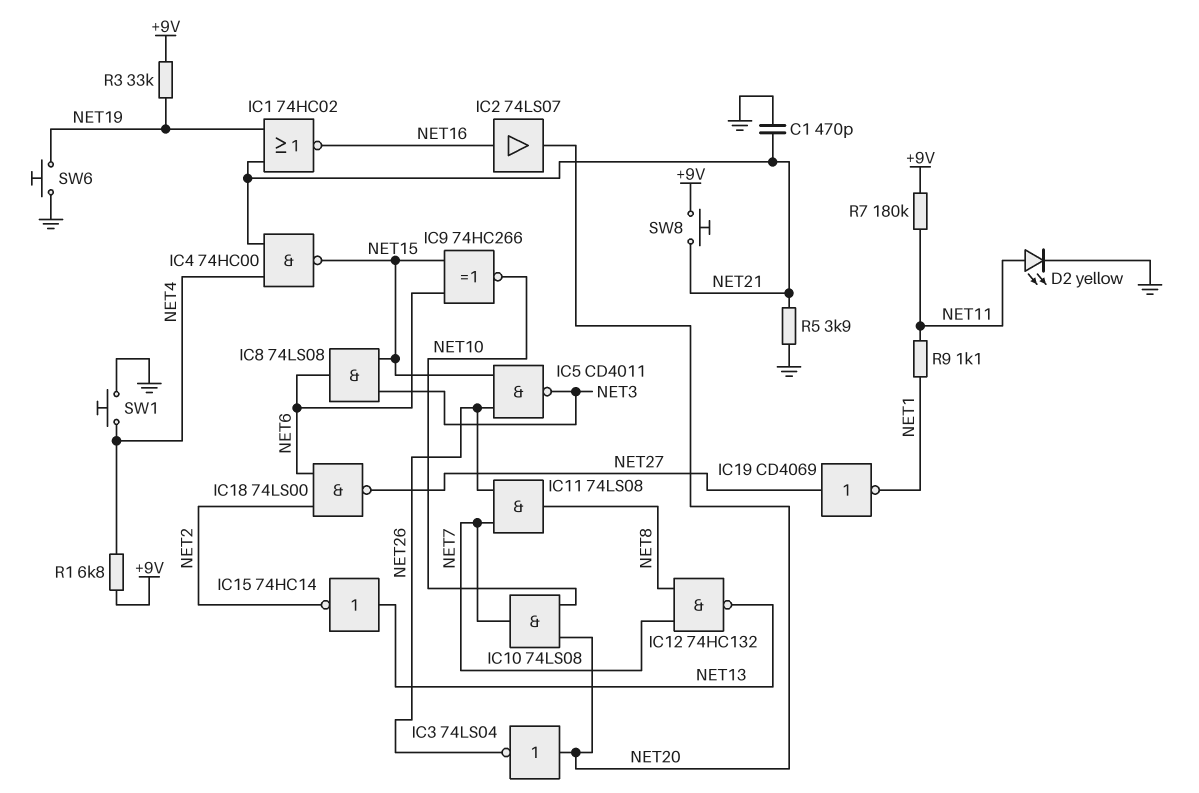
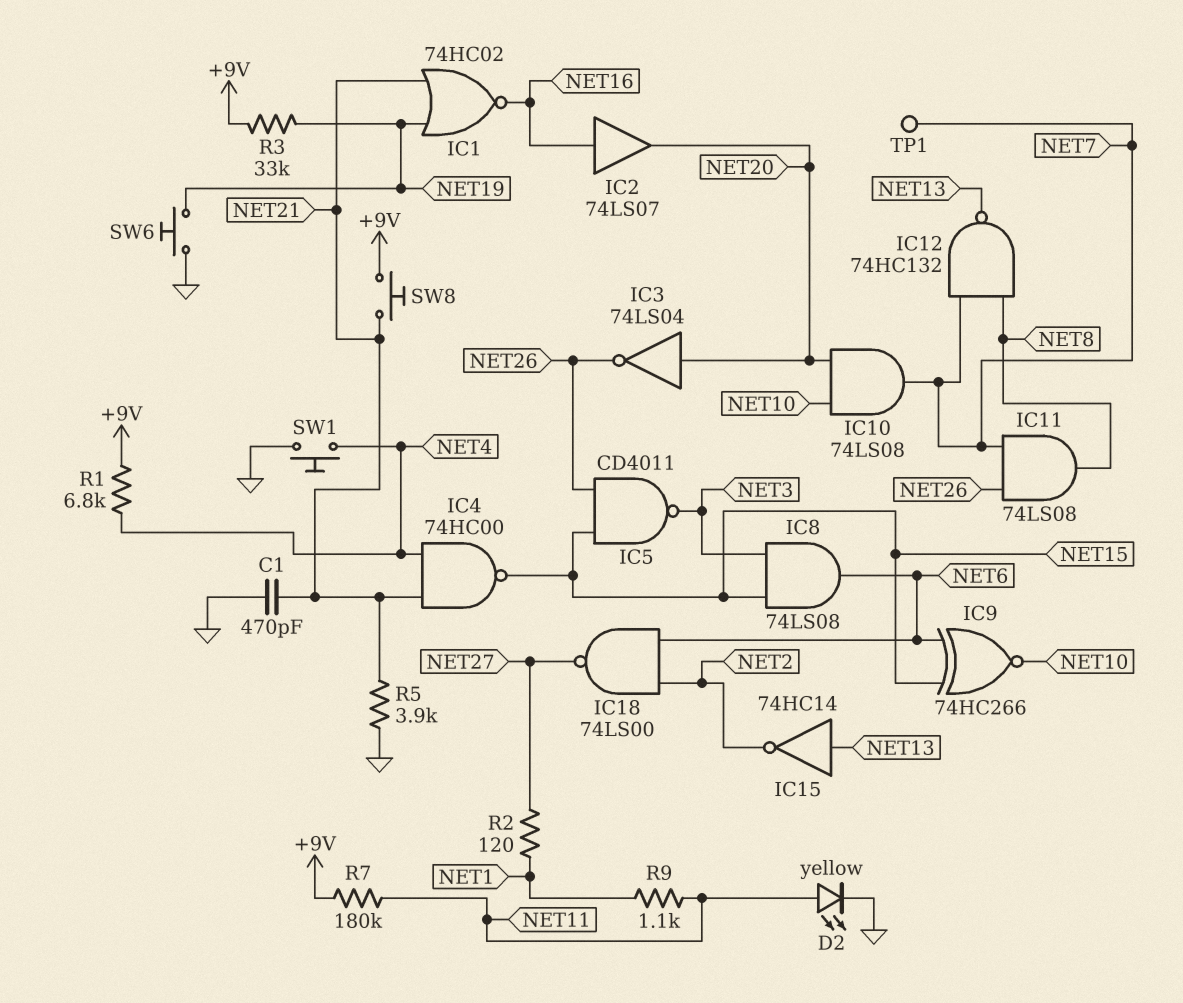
IC19: NOT CD4069 (in NET27, out NET1) -> none
R2: none -> 120 (NET1, NET27)
TP1: none -> test point (NET7)

